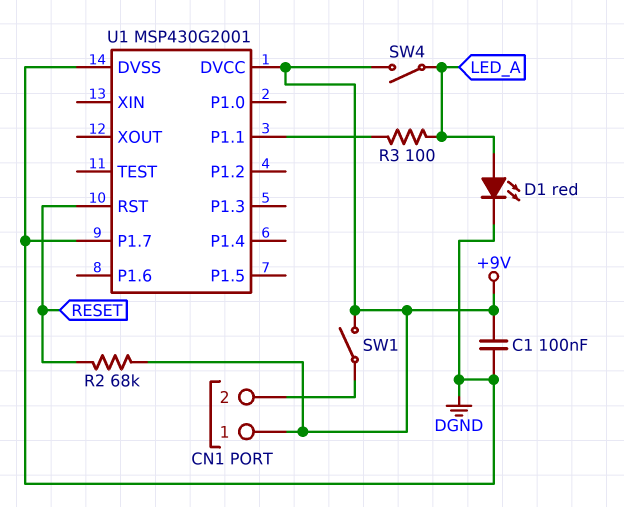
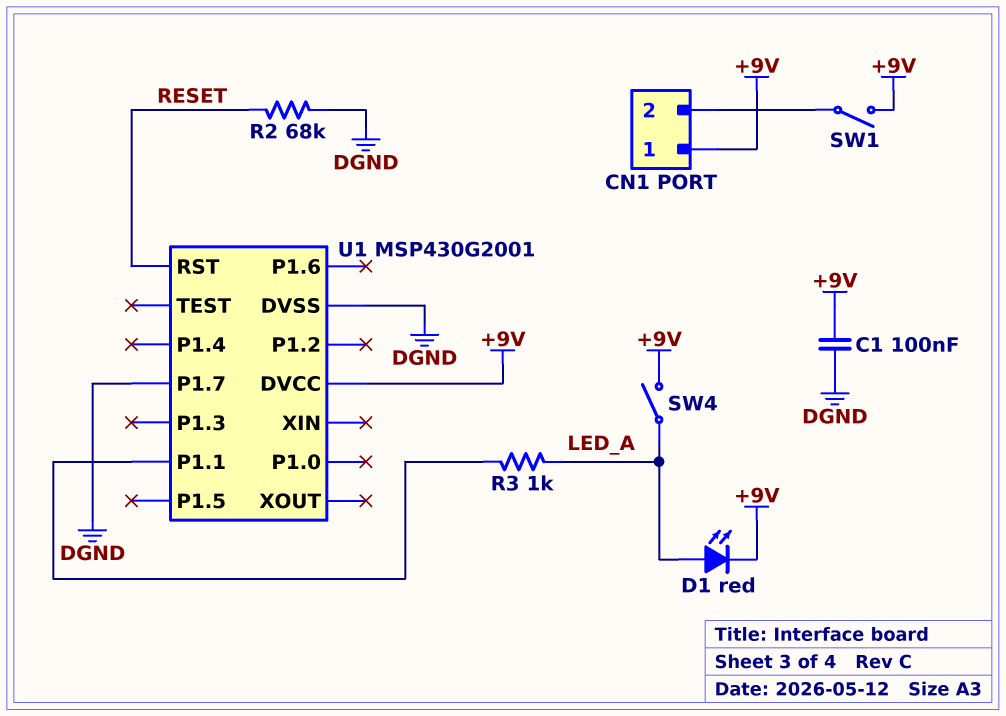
D1: LED red (A LED_A, K DGND) -> LED red (A LED_A, K +9V)
R2: 68k (+9V, RESET) -> 68k (DGND, RESET)
R3: 100 (LED_A, U1/P1.1) -> 1k (LED_A, U1/P1.1)

